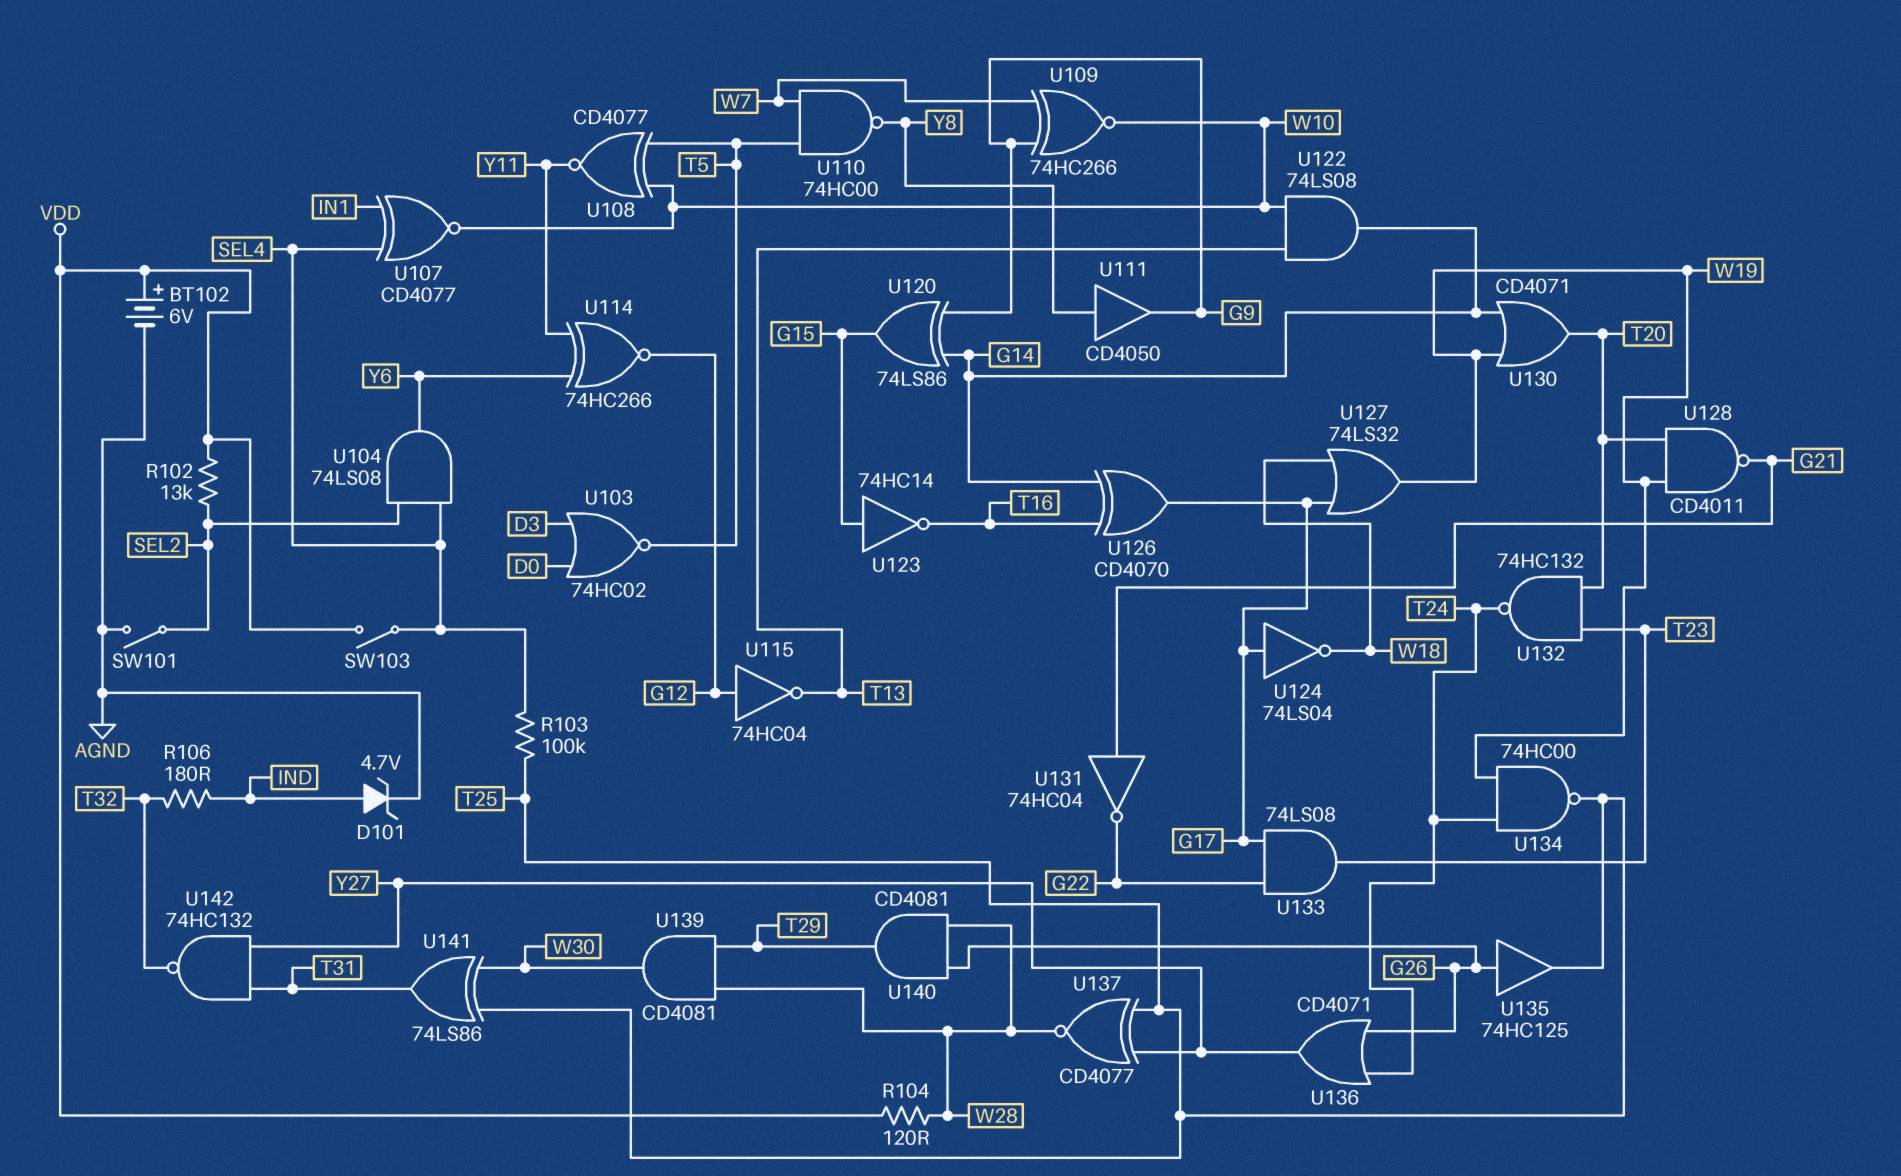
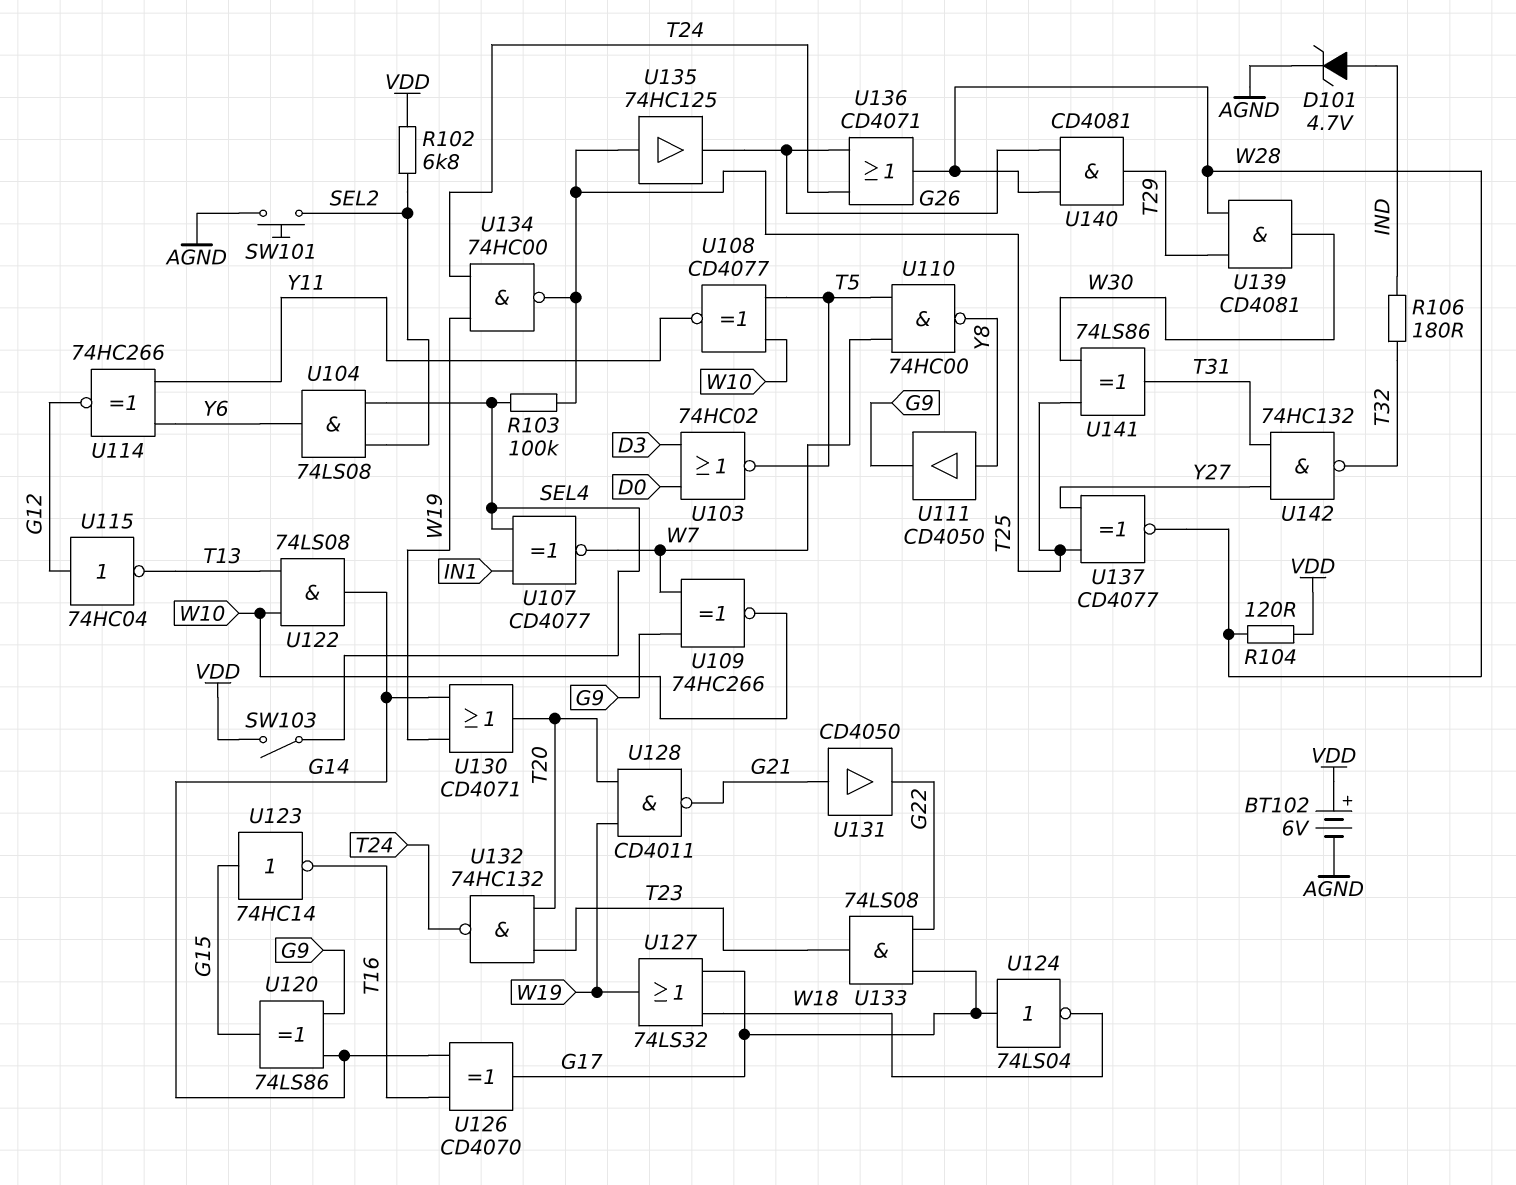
R102: 13k (SEL2, VDD) -> 6.8k (SEL2, VDD)
SW101: switch (AGND, SEL2) -> button (AGND, SEL2)
U107: XNOR CD4077 (in IN1, in SEL4, out W10) -> XNOR CD4077 (in IN1, in SEL4, out W7)
U131: NOT 74HC04 (in G21, out G22) -> buffer CD4050 (in G21, out G22)
U135: buffer 74HC125 (in G26, out T25) -> buffer 74HC125 (in T25, out G26)
U136: OR CD4071 (in G26, in T24, out Y27) -> OR CD4071 (in G26, in T24, out W28)

